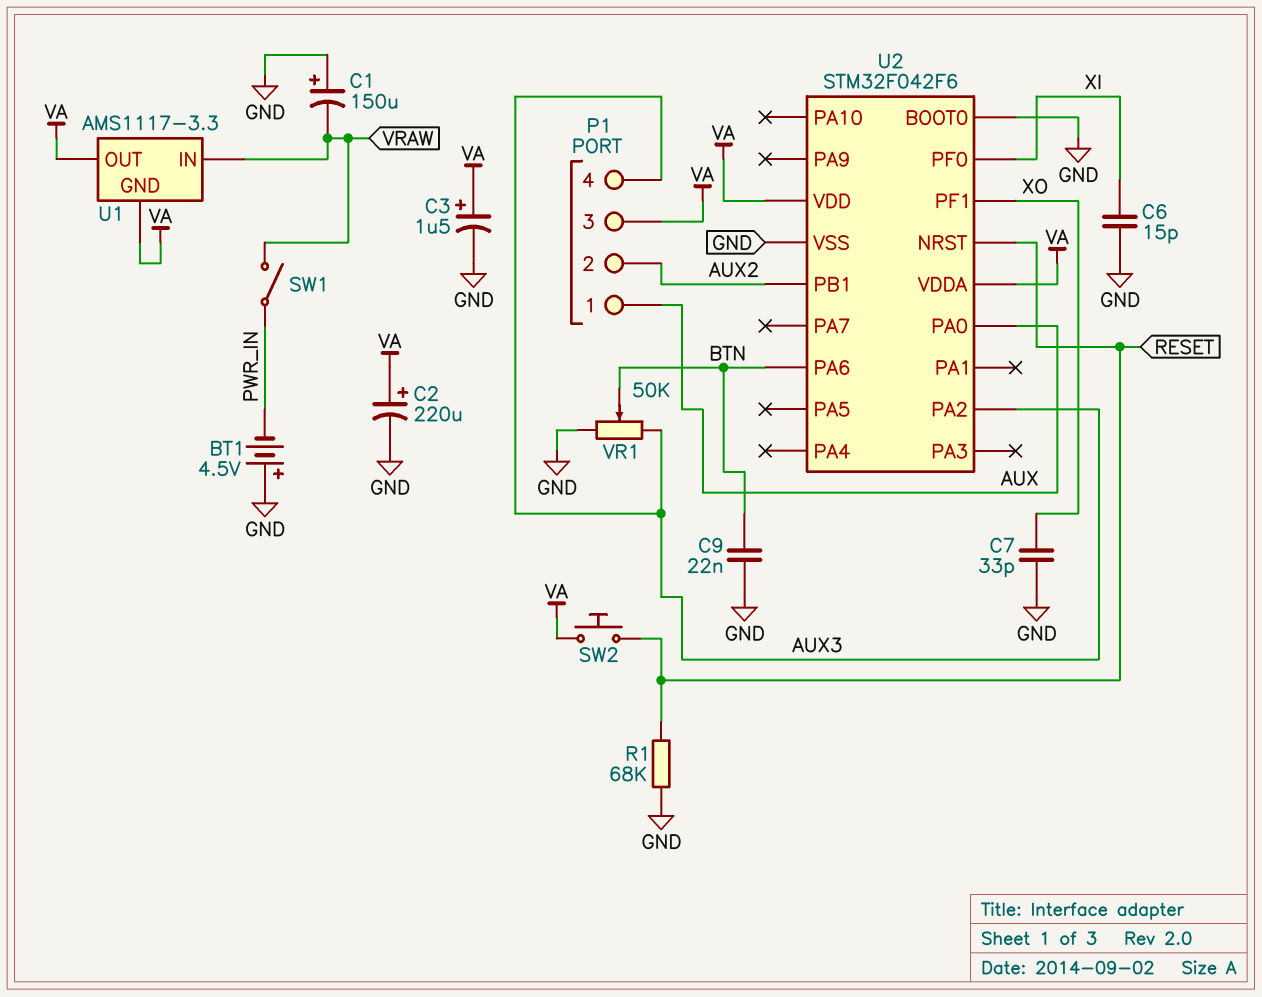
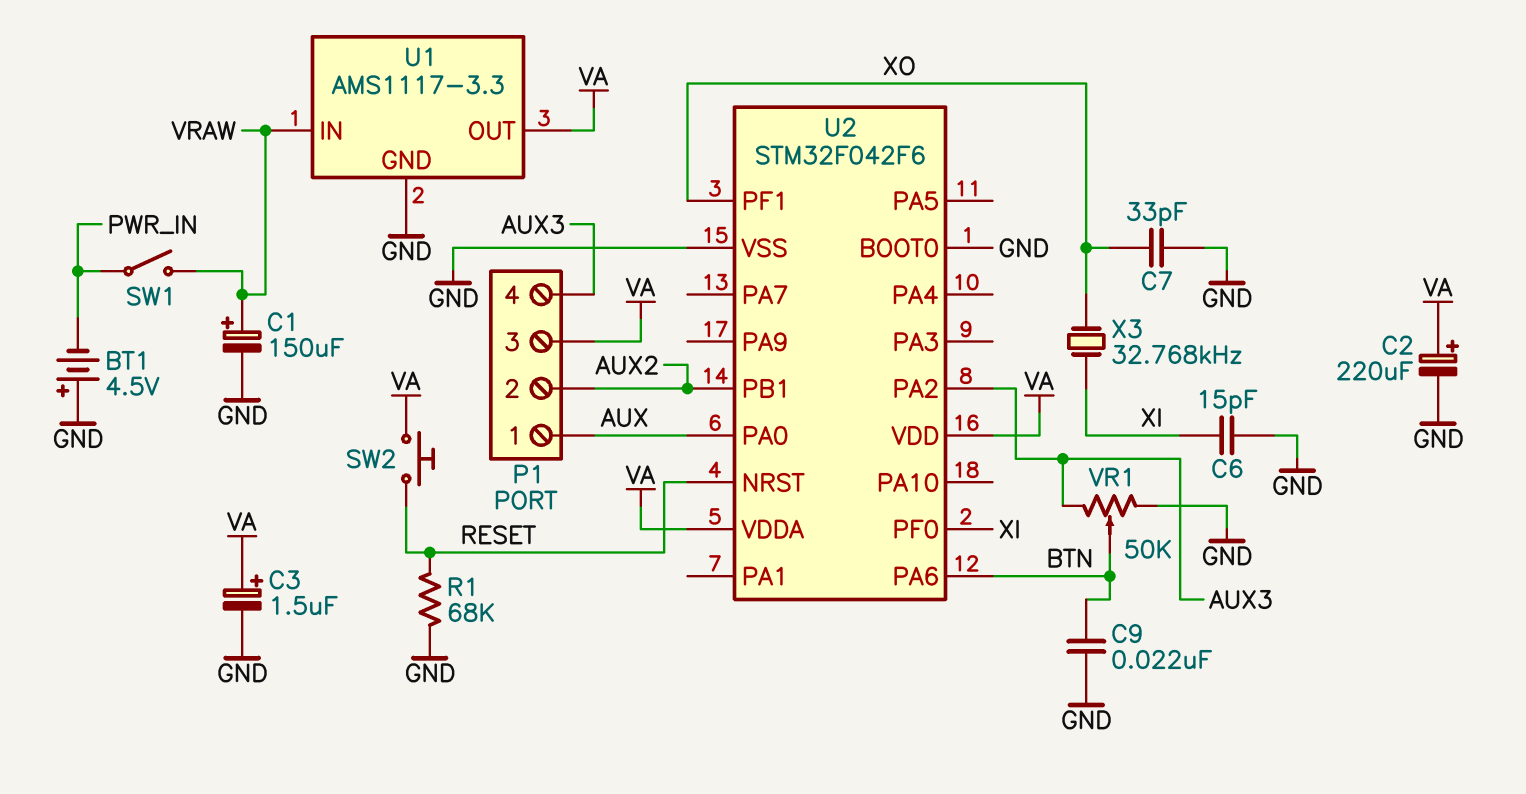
C1: 150uF (plus GND, minus VRAW) -> 150uF (plus VRAW, minus GND)
U1 pin GND: VA -> GND
X3: none -> 32.768kHz (XI, XO)

